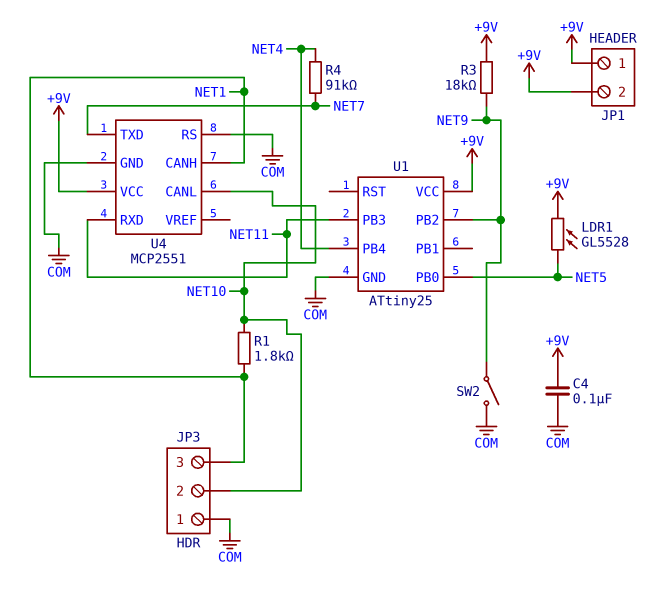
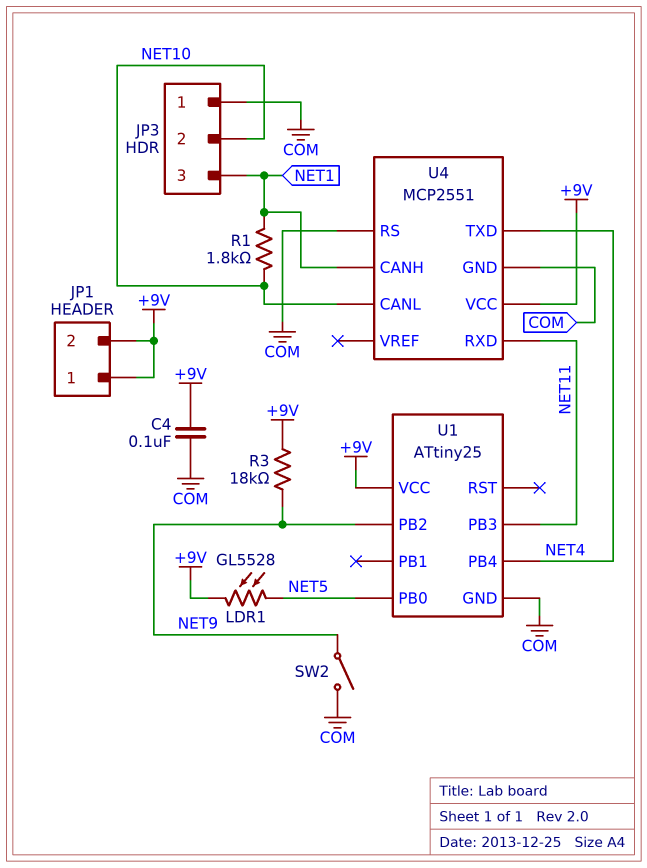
R4: 91k (NET4, NET7) -> none
U4 pin TXD: NET7 -> NET4

